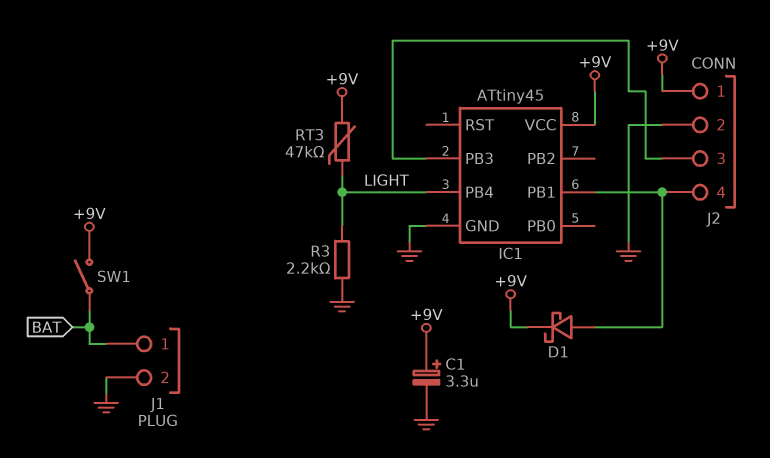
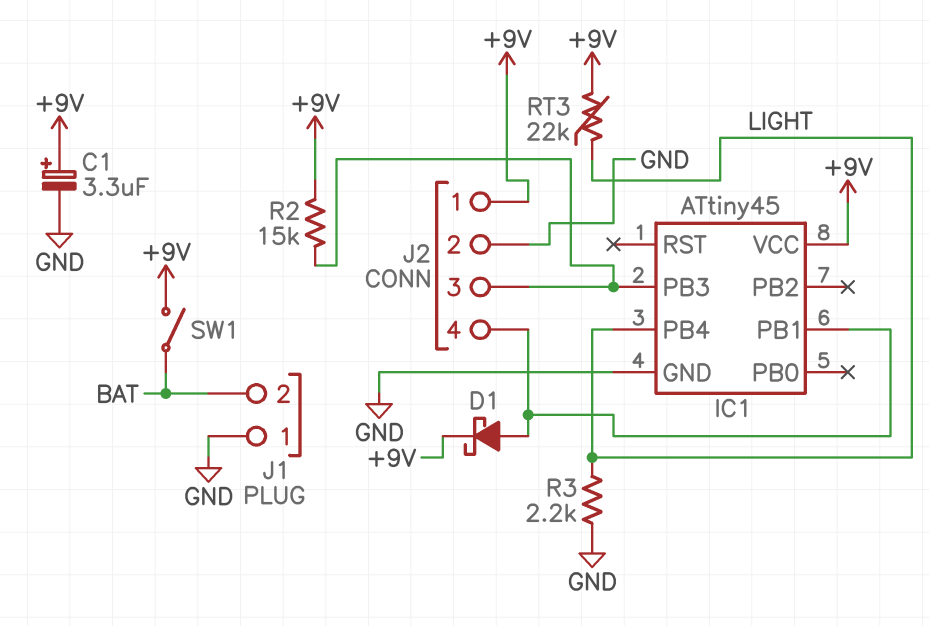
J1 pin 1: BAT -> GND
J1 pin 2: GND -> BAT
R2: none -> 15k (+9V, IC1/PB3)
RT3: 47k (+9V, LIGHT) -> 22k (+9V, LIGHT)

